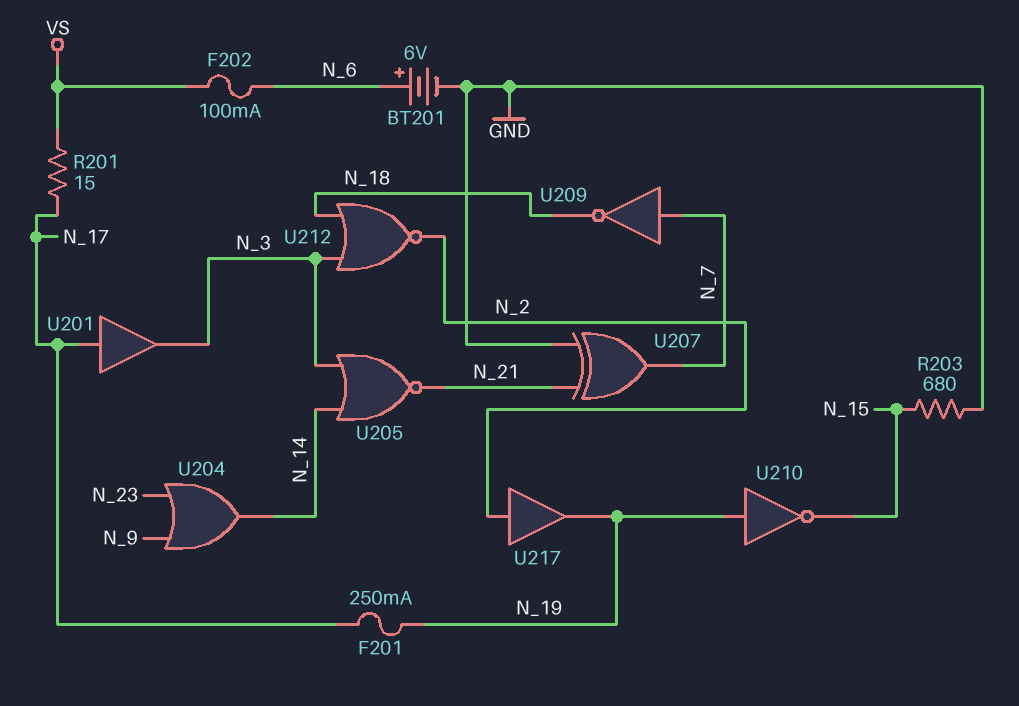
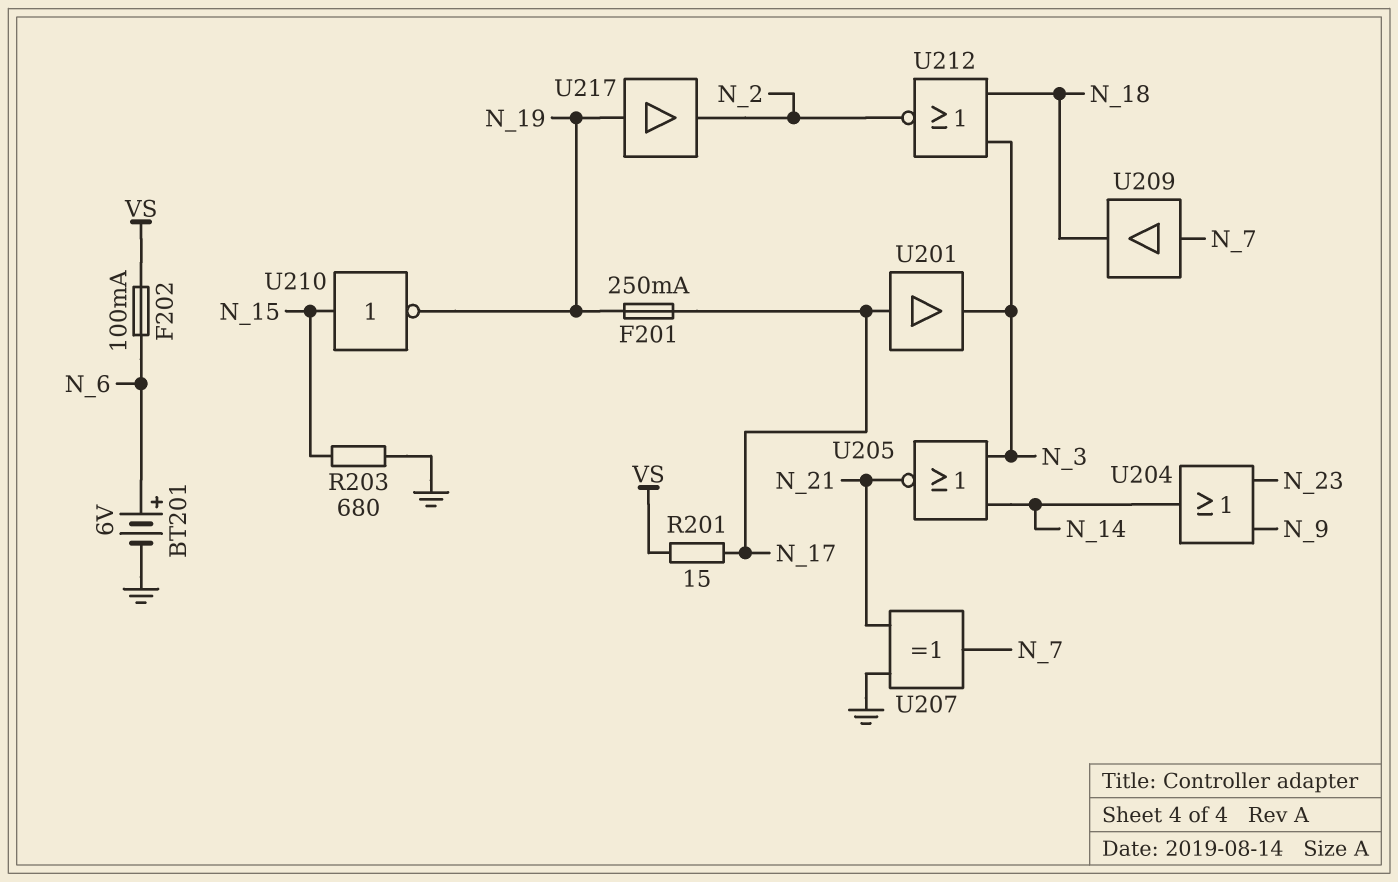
U209: NOT (in N_7, out N_18) -> buffer (in N_7, out N_18)
U210: NOT (in N_19, out N_15) -> NOT (in N_15, out N_19)
U217: buffer (in N_2, out N_19) -> buffer (in N_19, out N_2)

